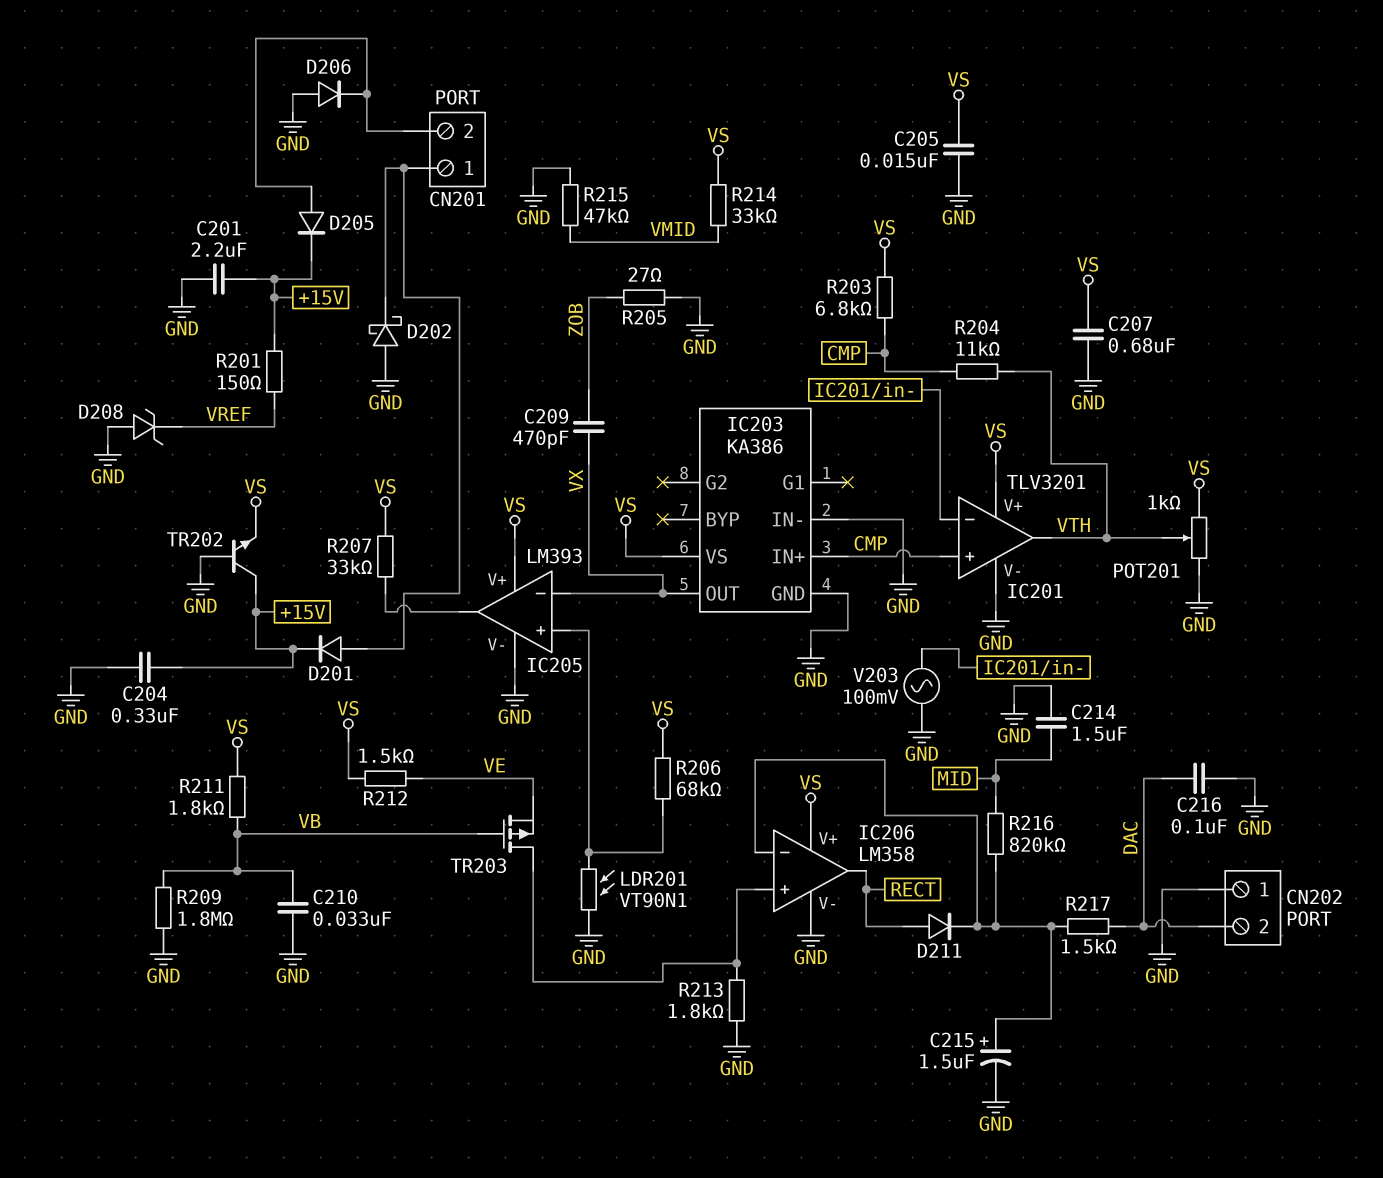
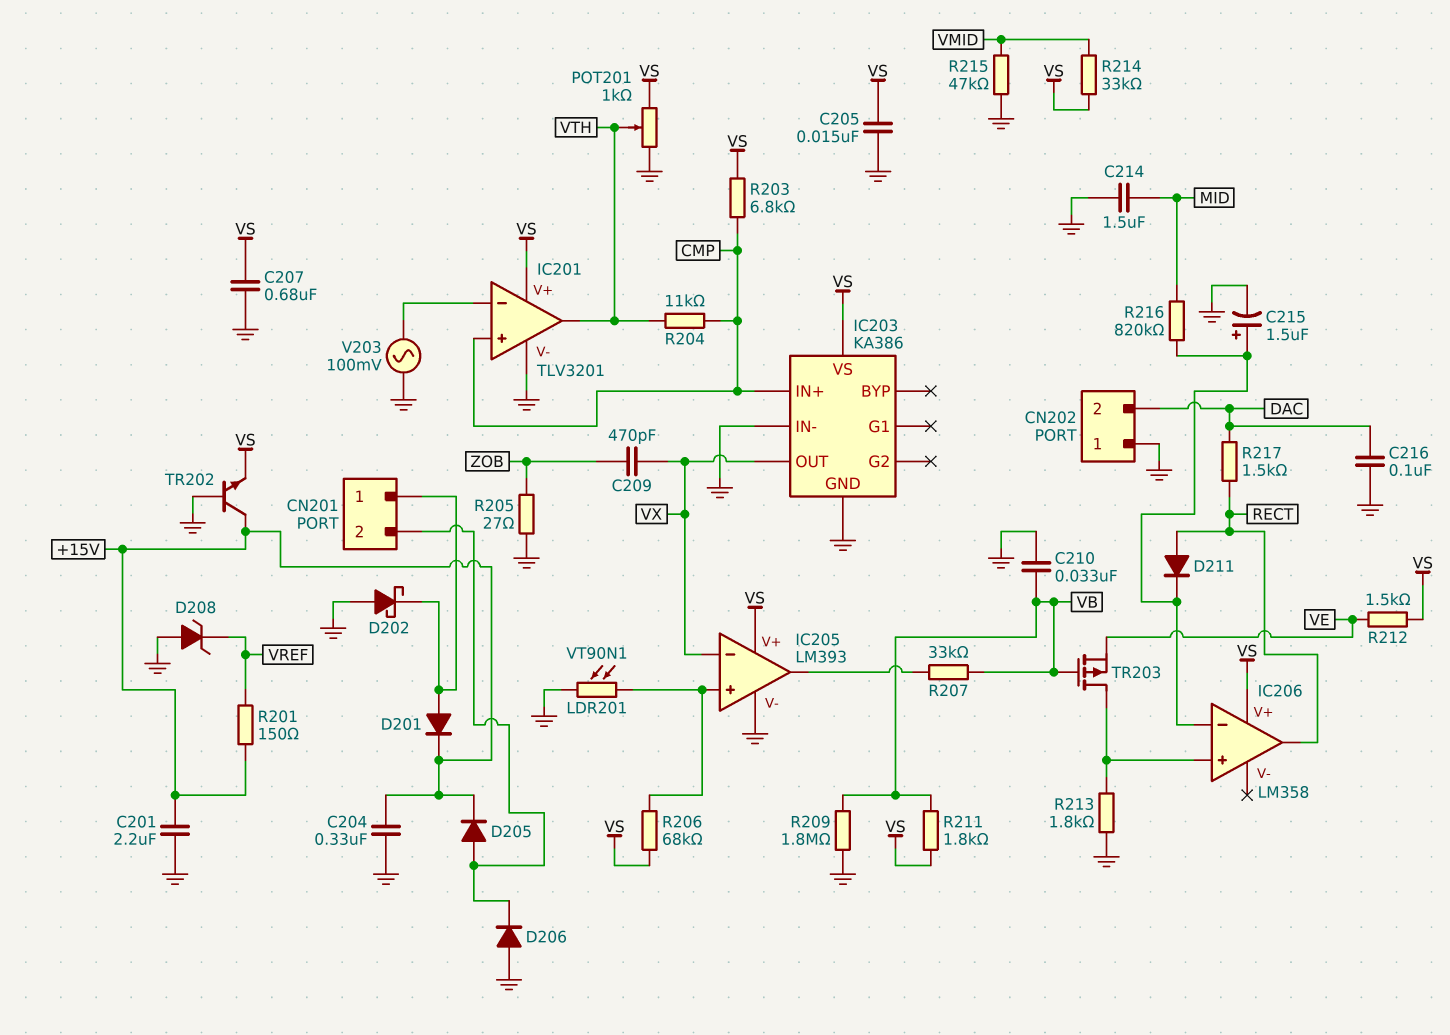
IC206 pin V-: GND -> none
R207: 33k (IC205/out, VS) -> 33k (IC205/out, VB)
R217: 1.5k (DAC, IC206/in-) -> 1.5k (DAC, RECT)

